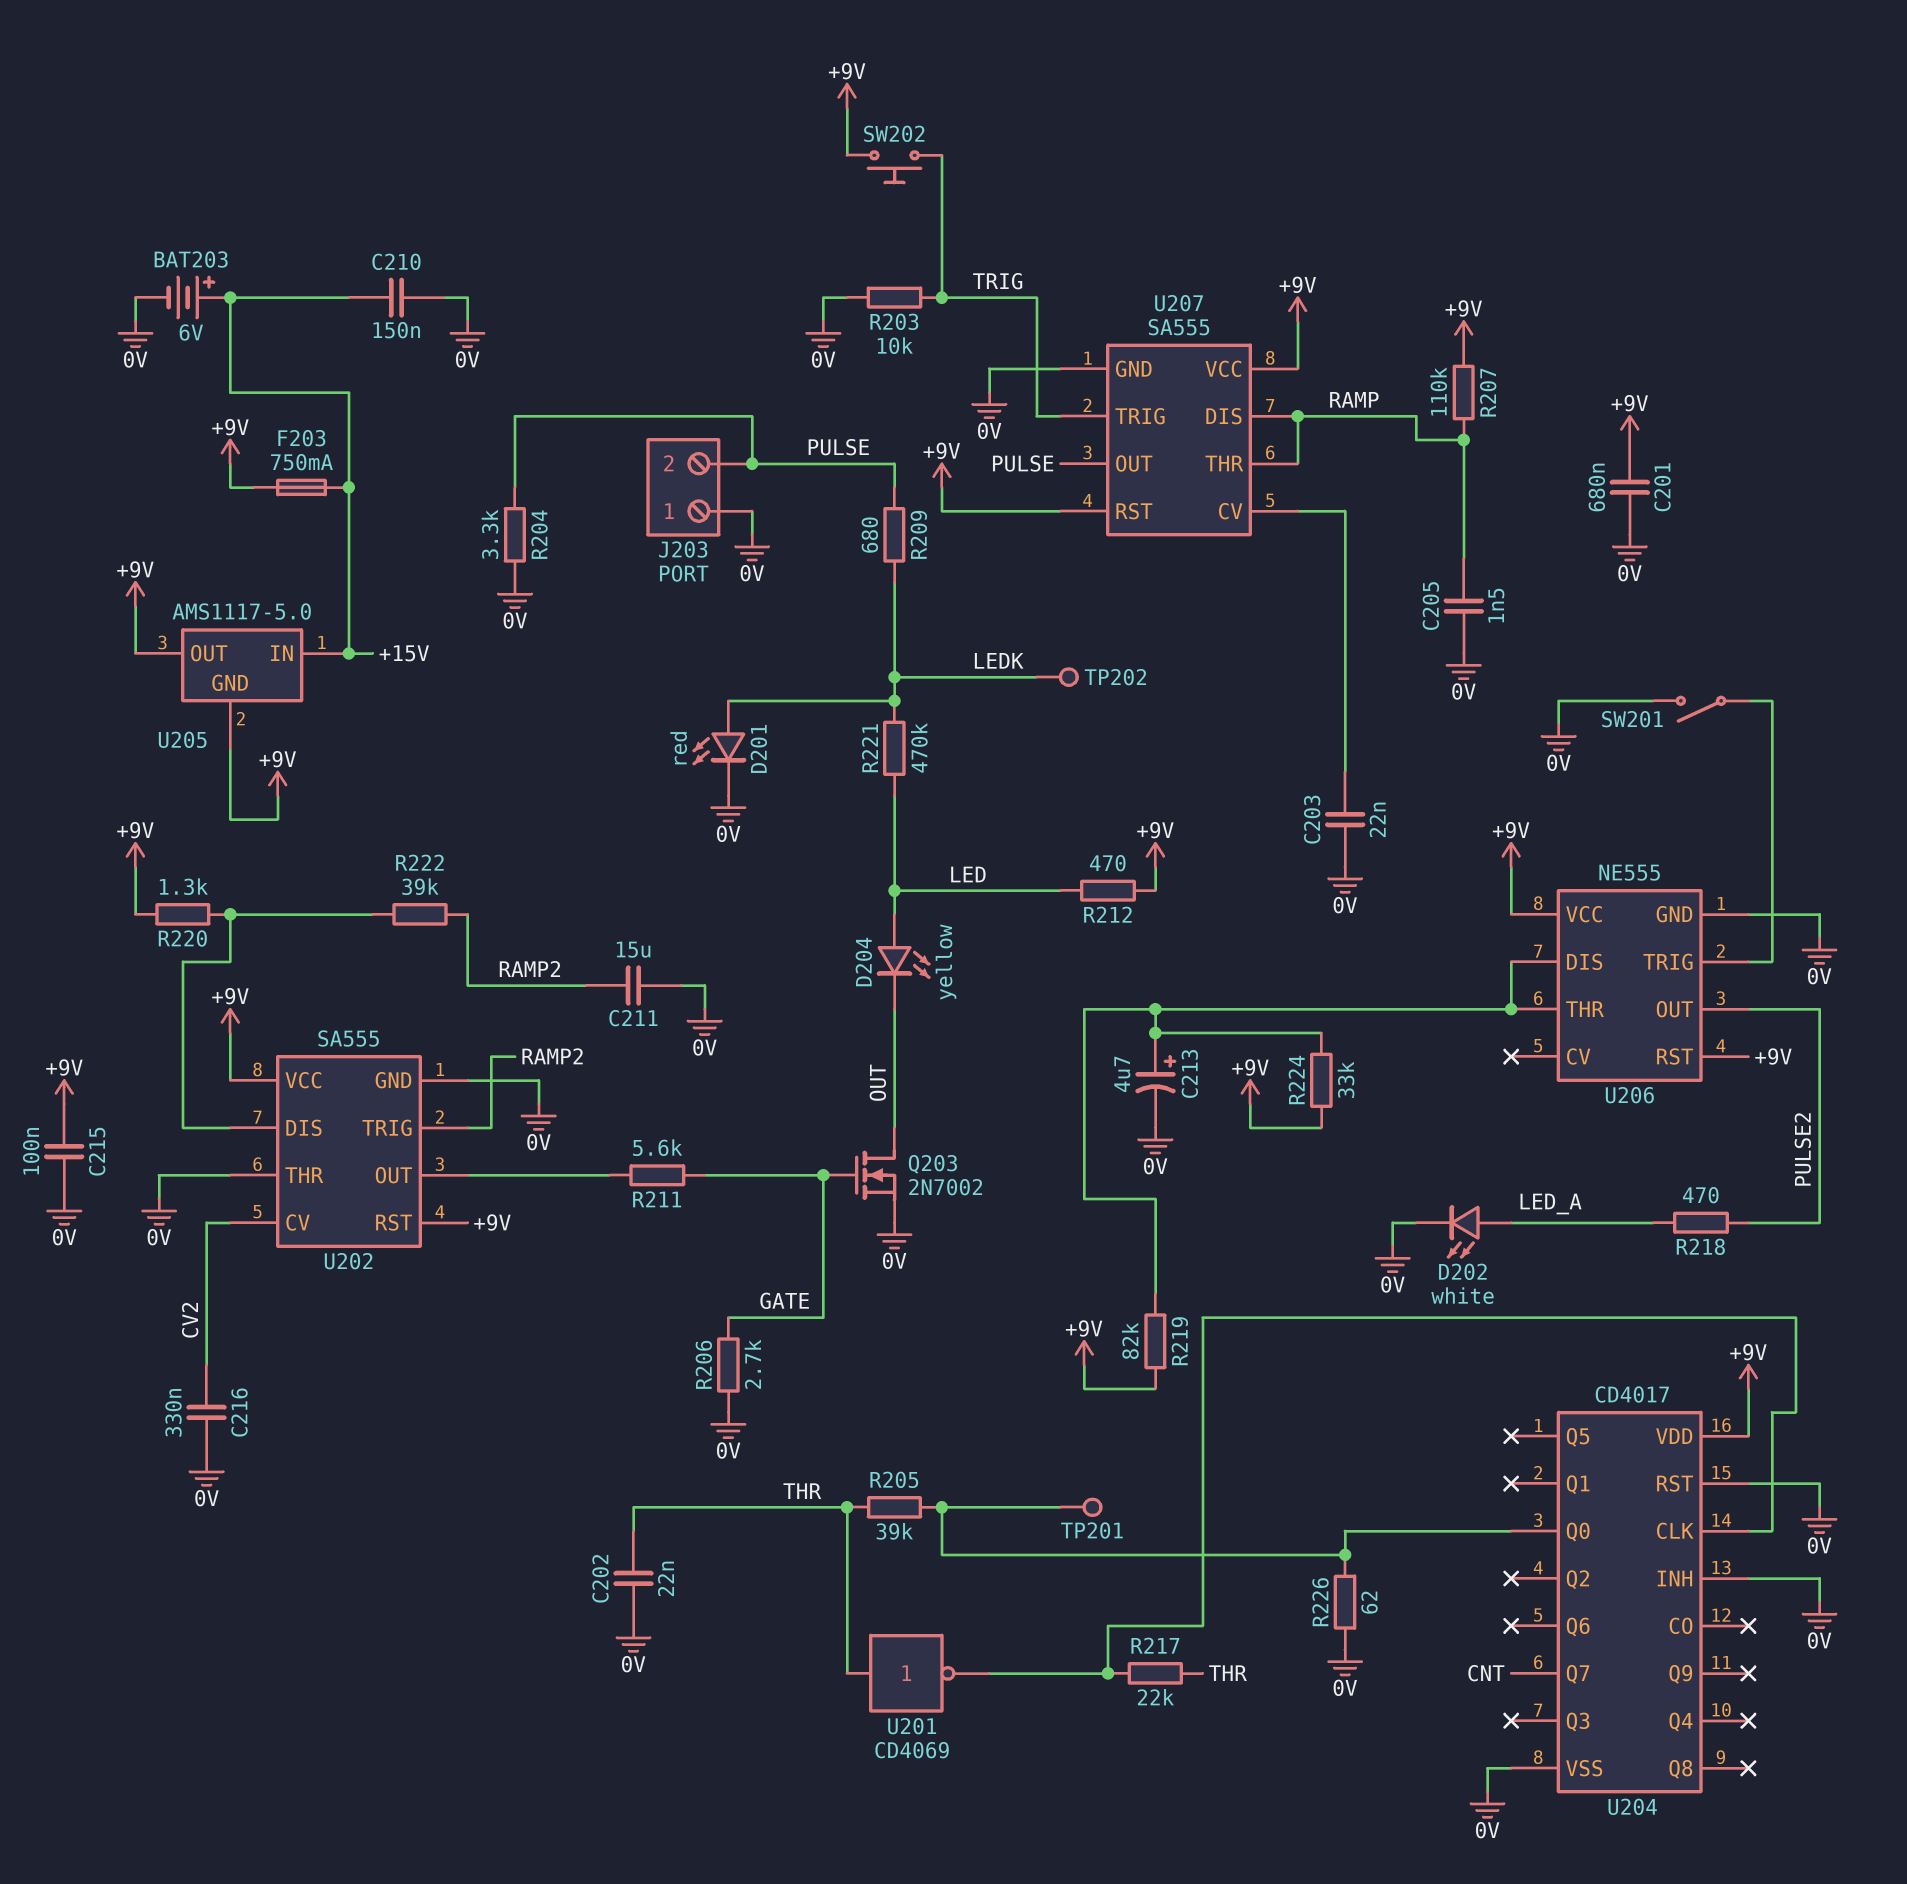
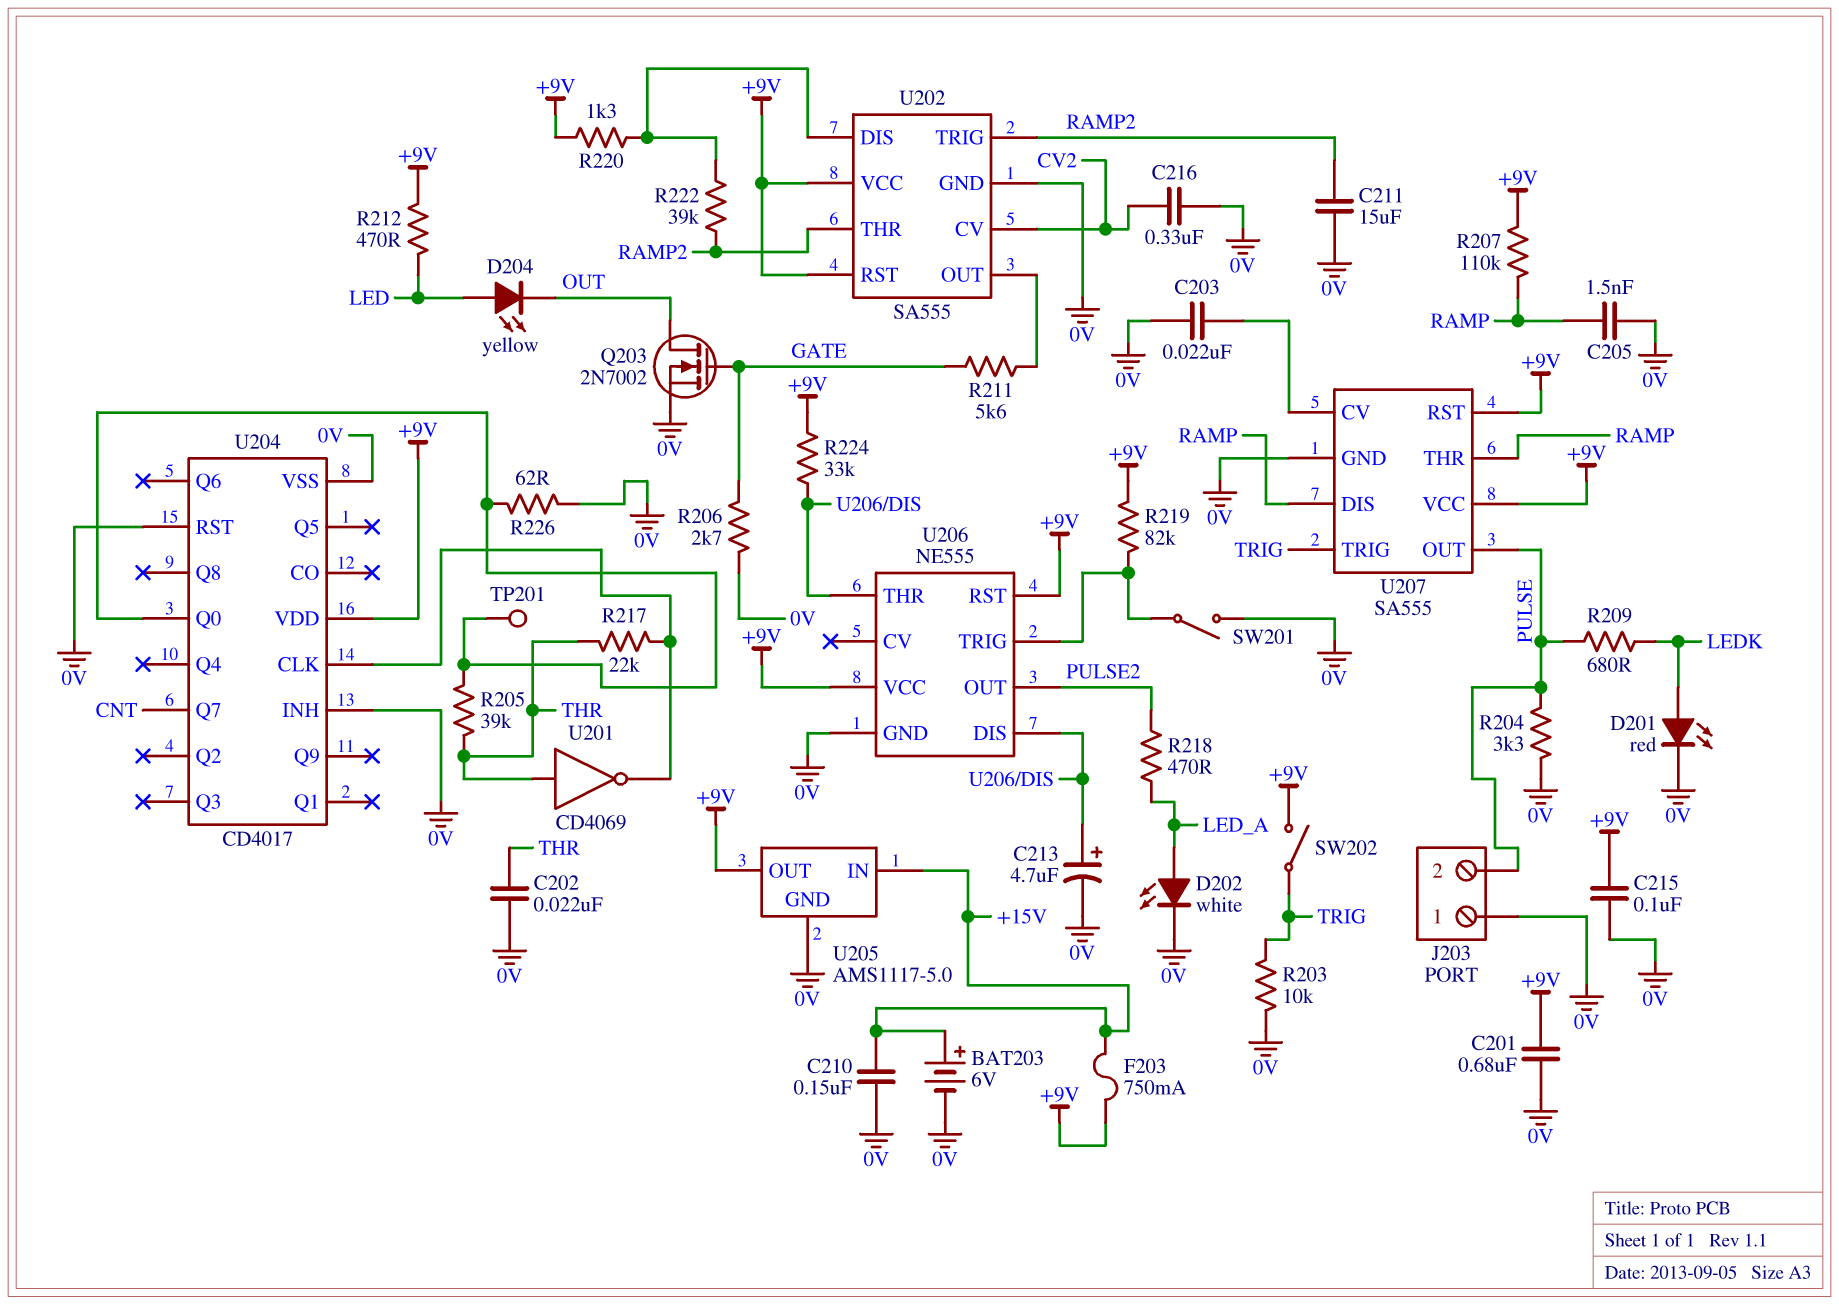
R219: 82k (+9V, U206/DIS) -> 82k (+9V, U206/TRIG)
R221: 470k (LED, LEDK) -> none
SW202: button (+9V, TRIG) -> switch (+9V, TRIG)
TP202: test point (LEDK) -> none
U202 pin THR: 0V -> RAMP2
U205 pin GND: +9V -> 0V

